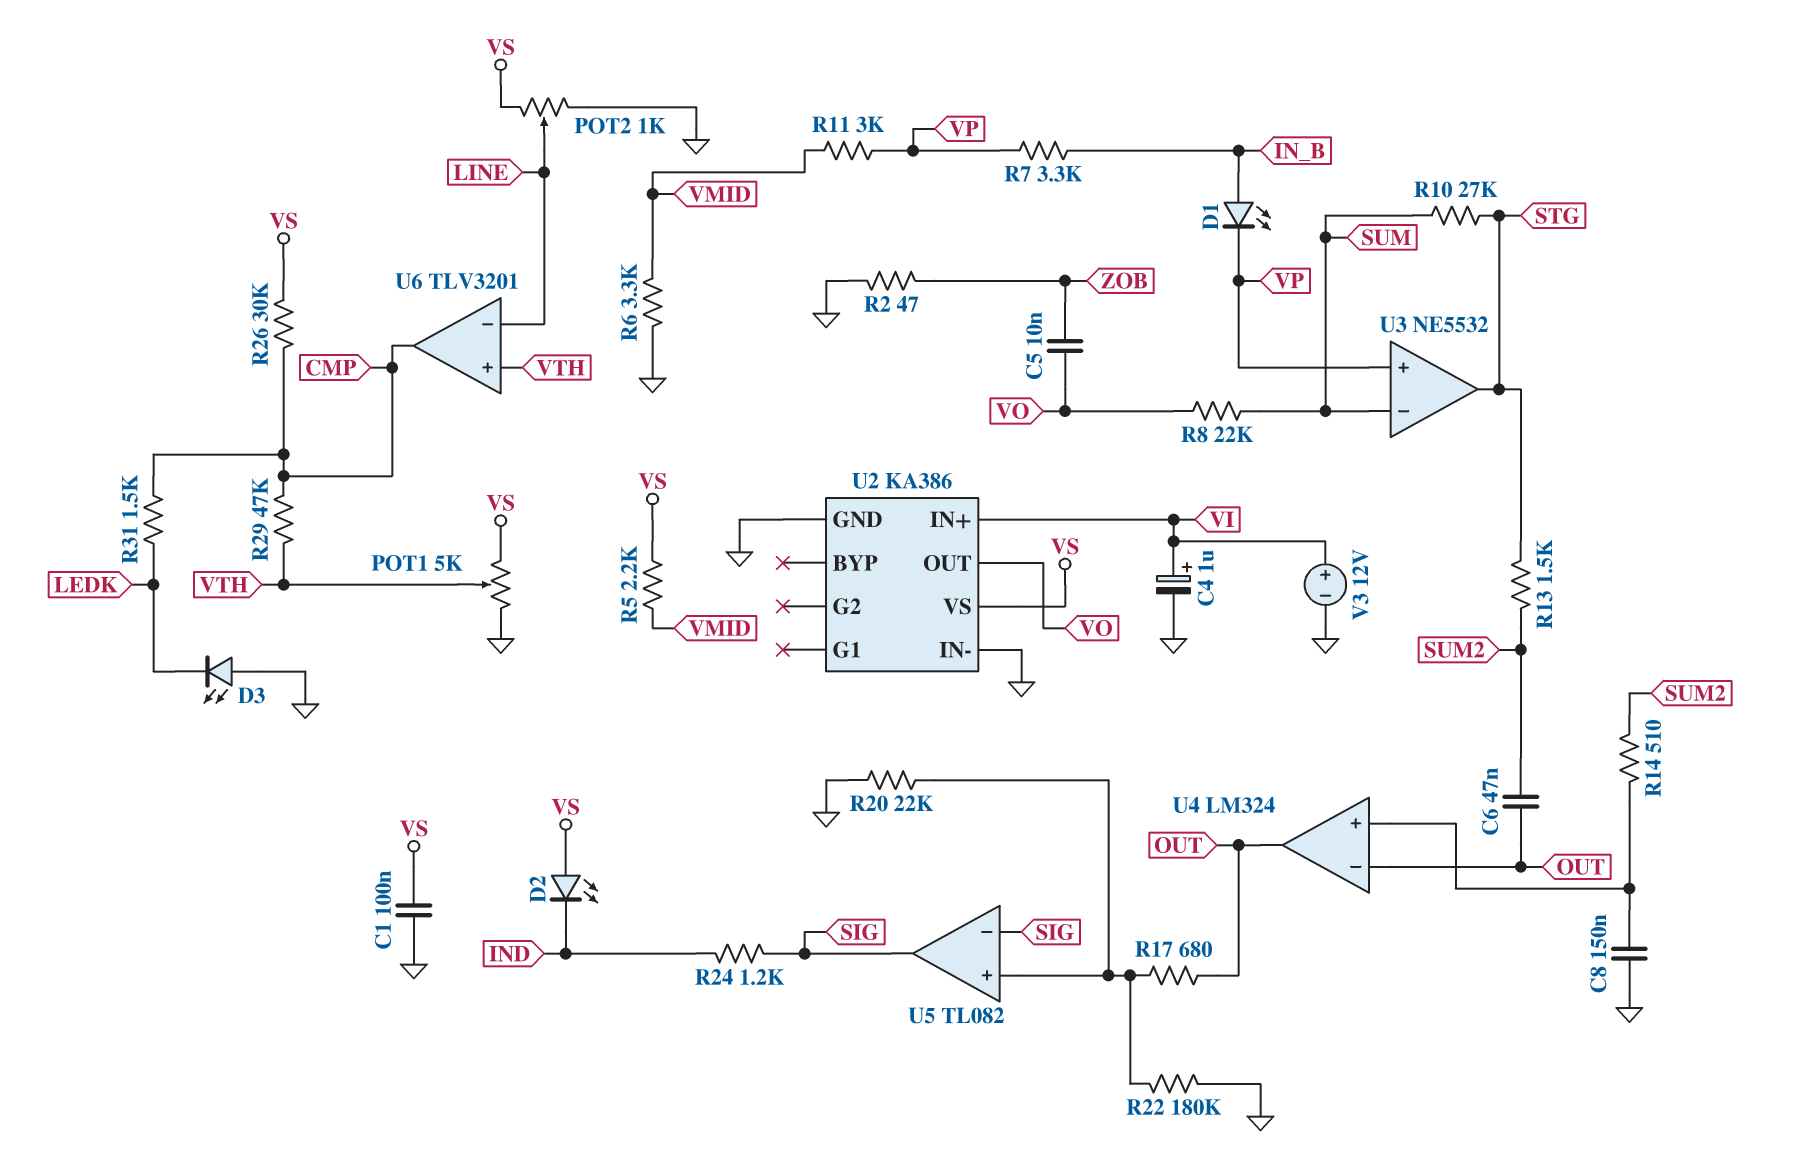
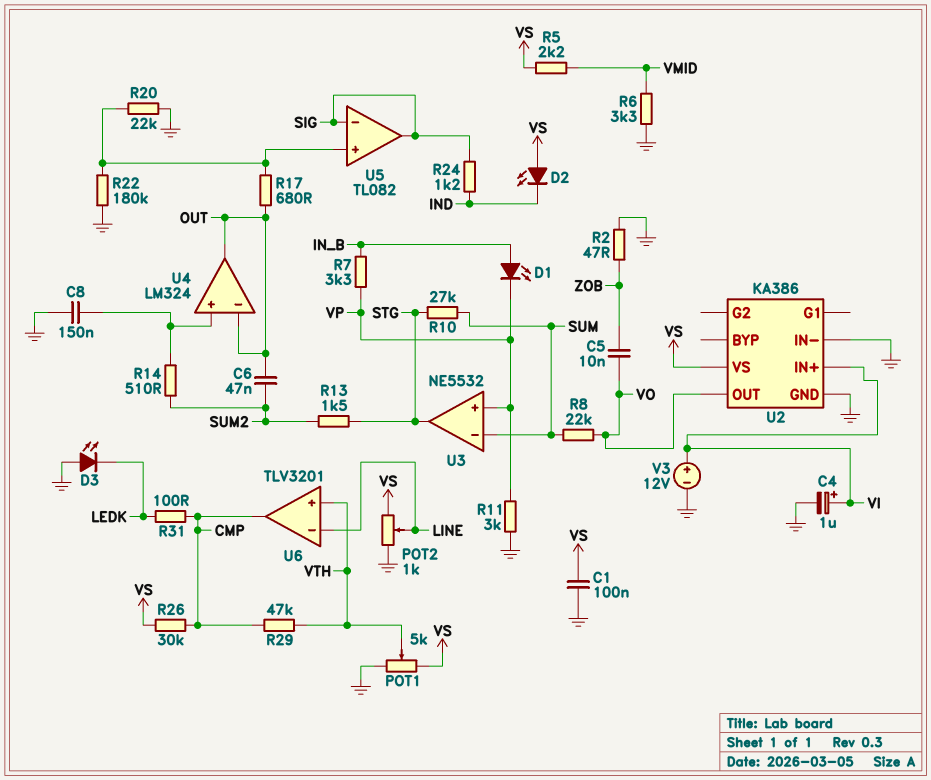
R11: 3k (VMID, VP) -> 3k (GND, VP)
R31: 1.5k (CMP, LEDK) -> 100 (CMP, LEDK)

